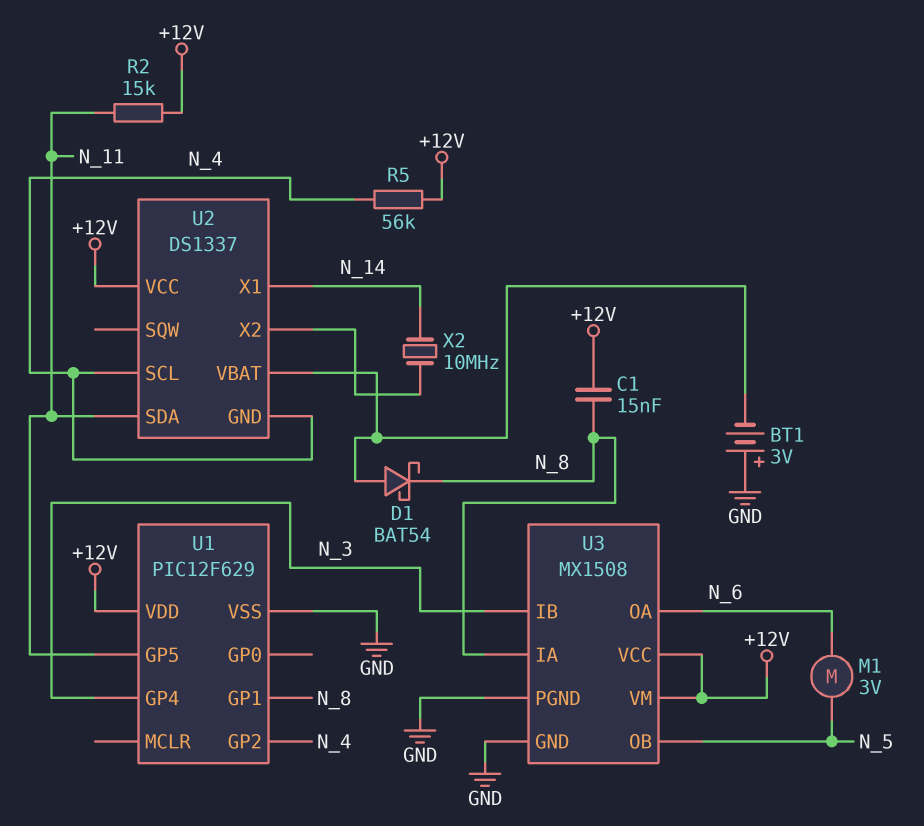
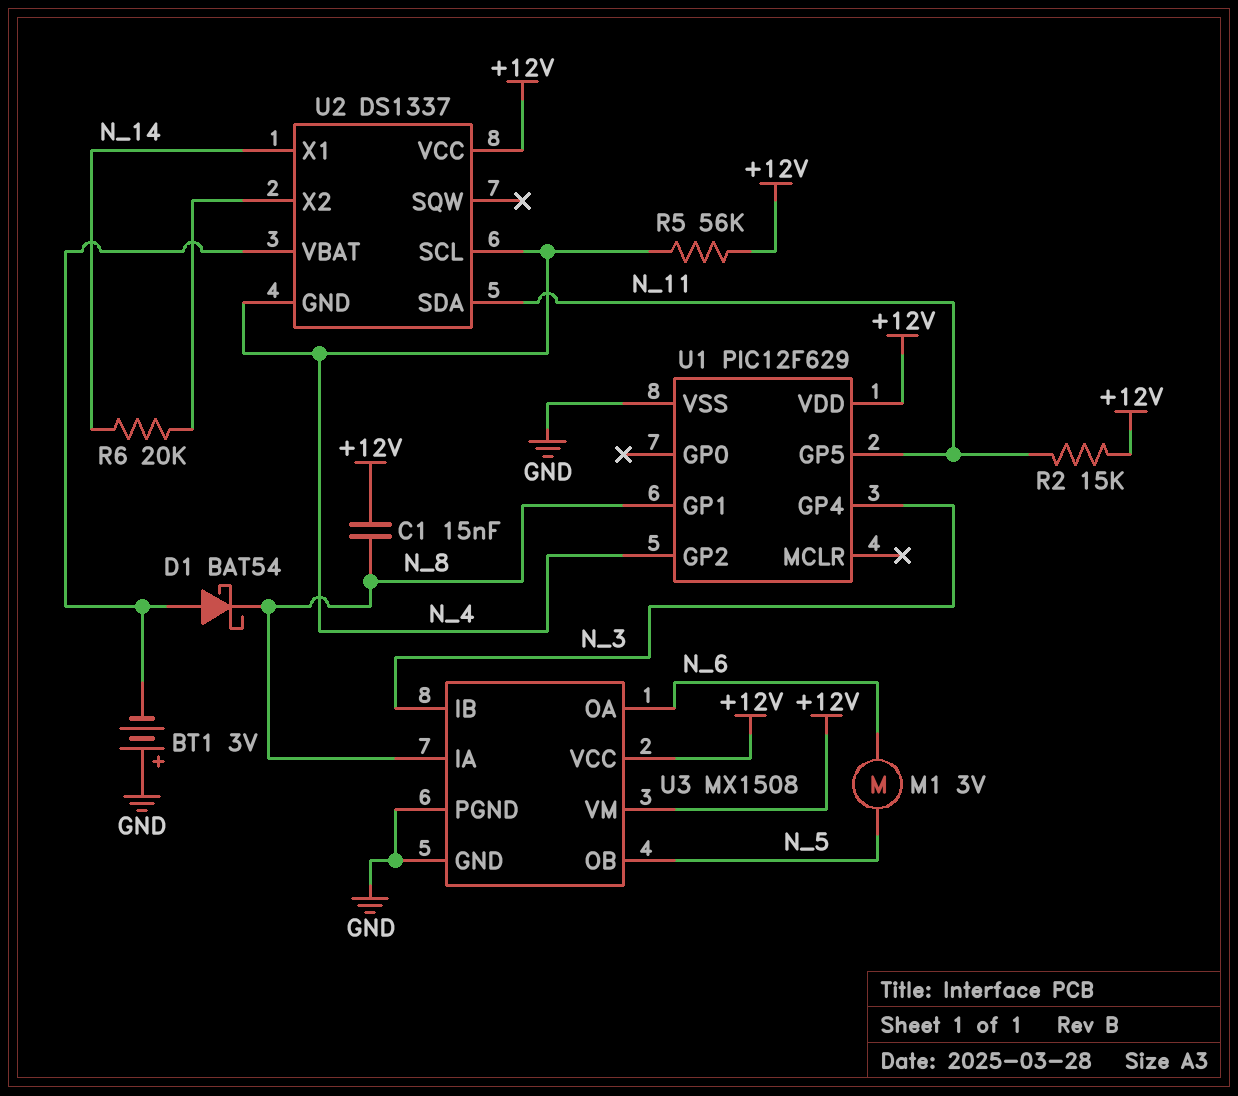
R6: none -> 20k (N_14, U2/X2)
X2: 10MHz (N_14, U2/X2) -> none

